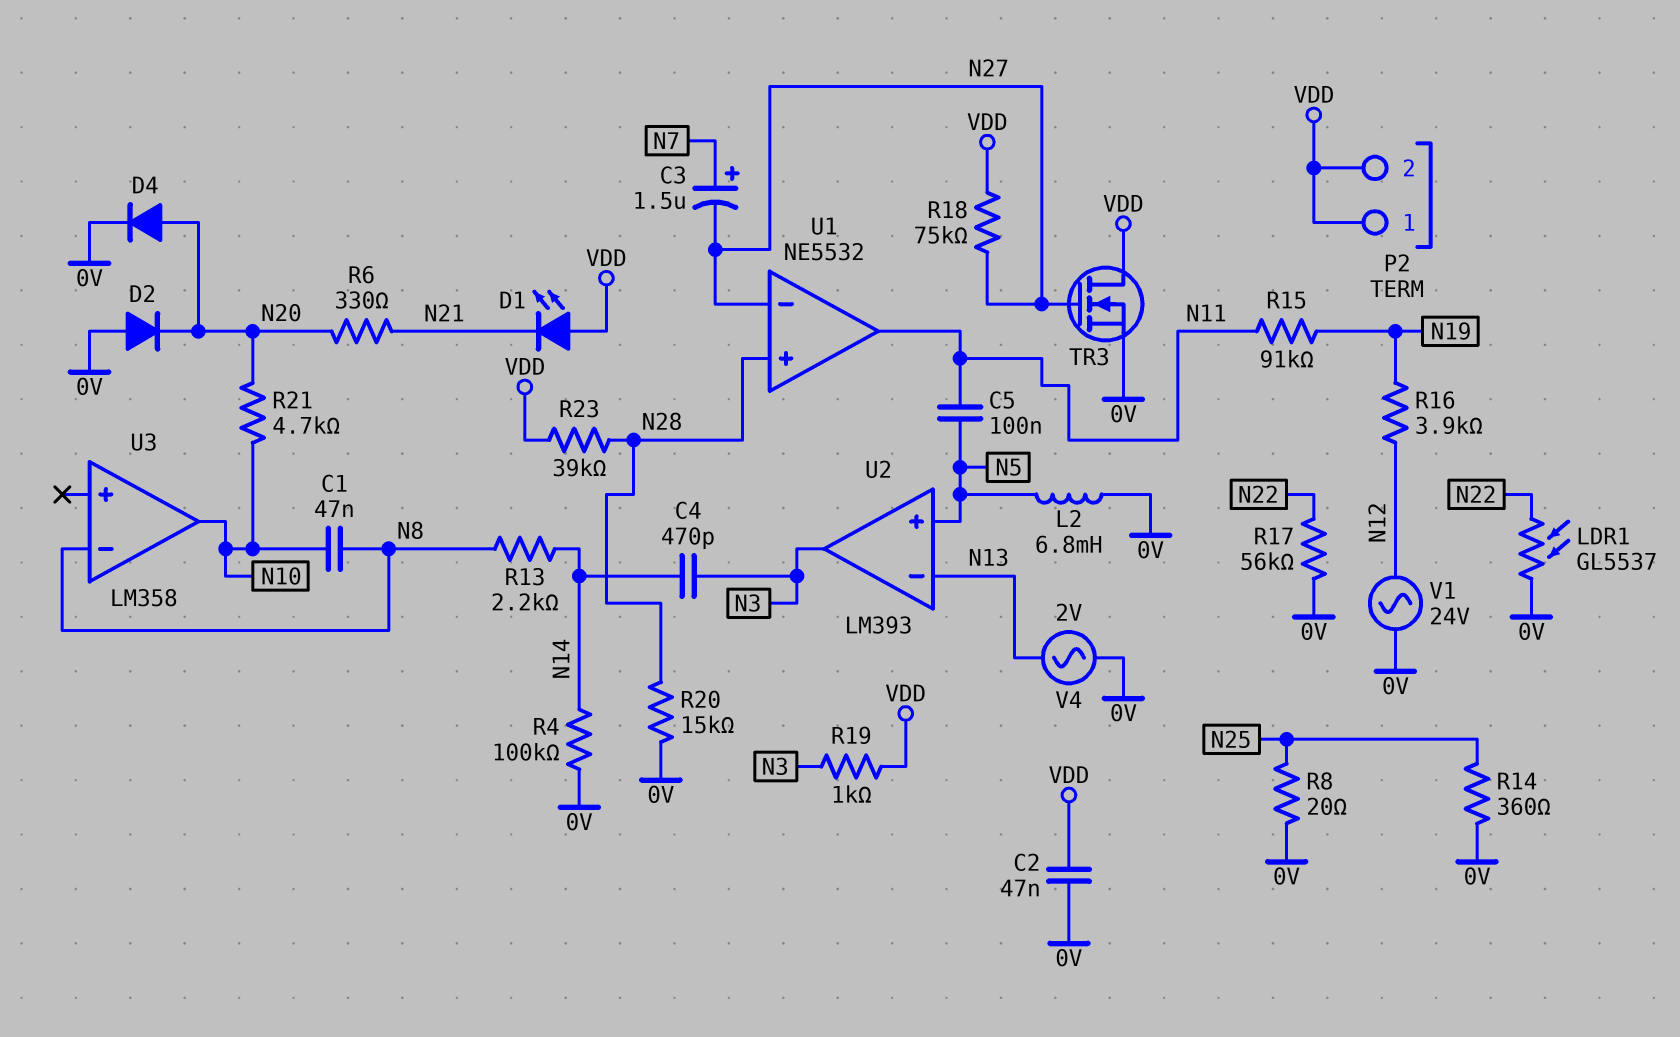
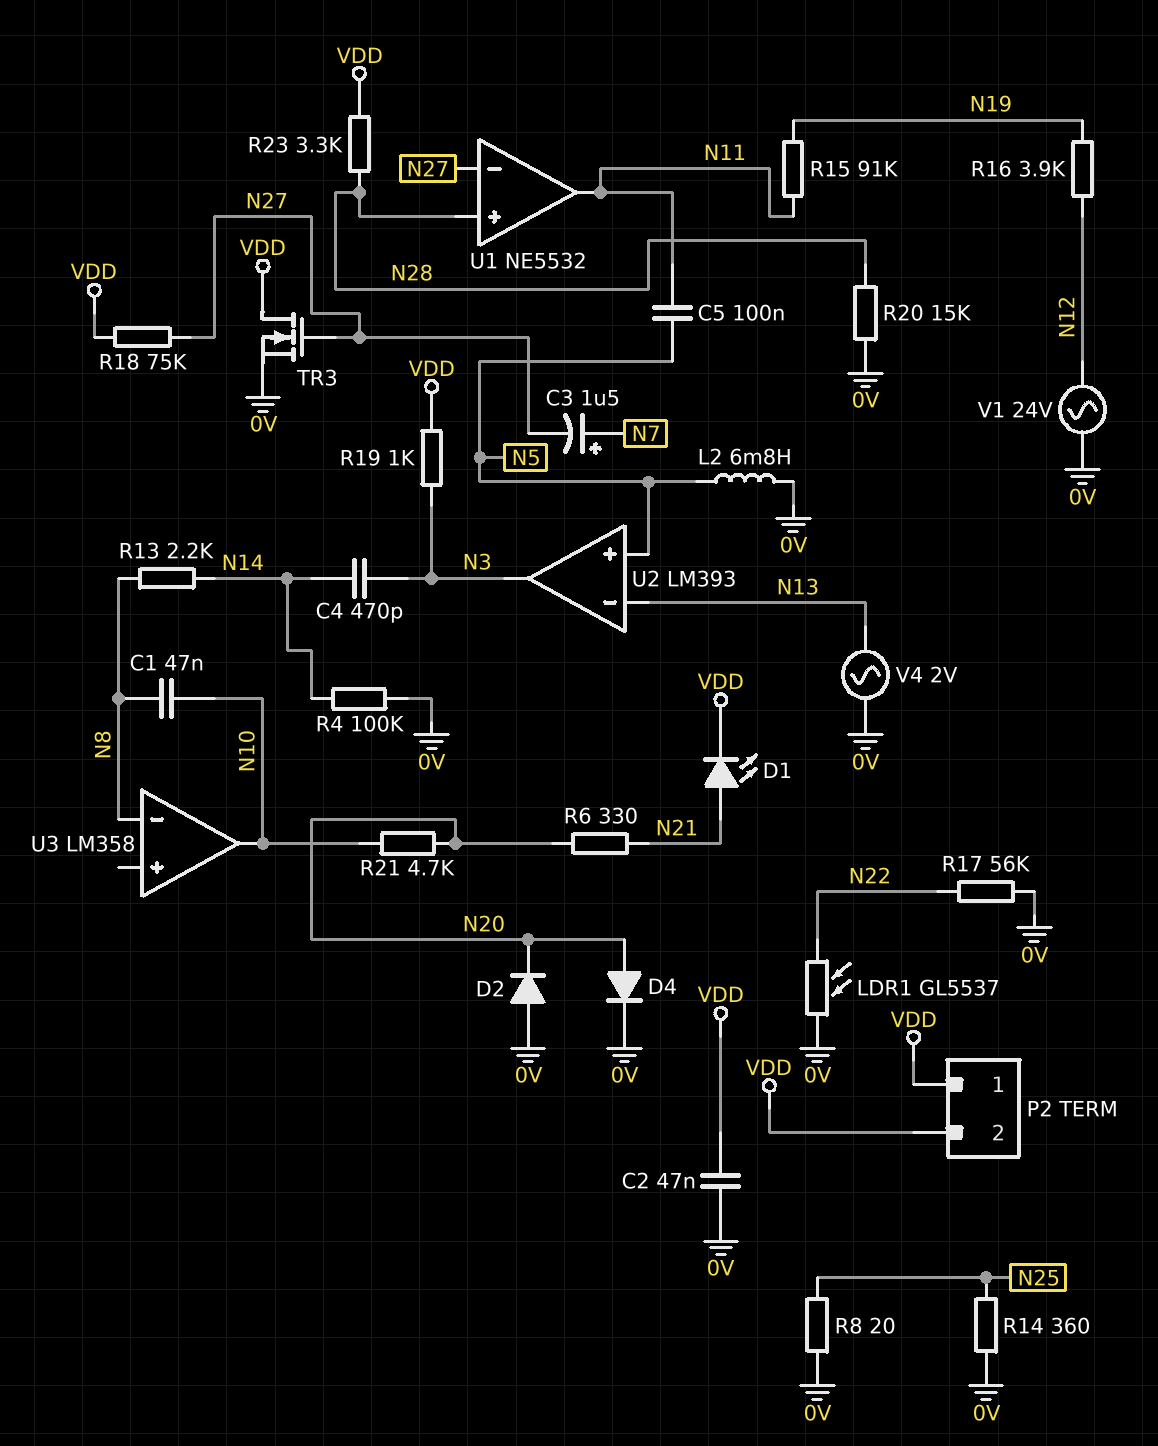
D1: LED (A VDD, K N21) -> LED (A N21, K VDD)
R23: 39k (N28, VDD) -> 3.3k (N28, VDD)

